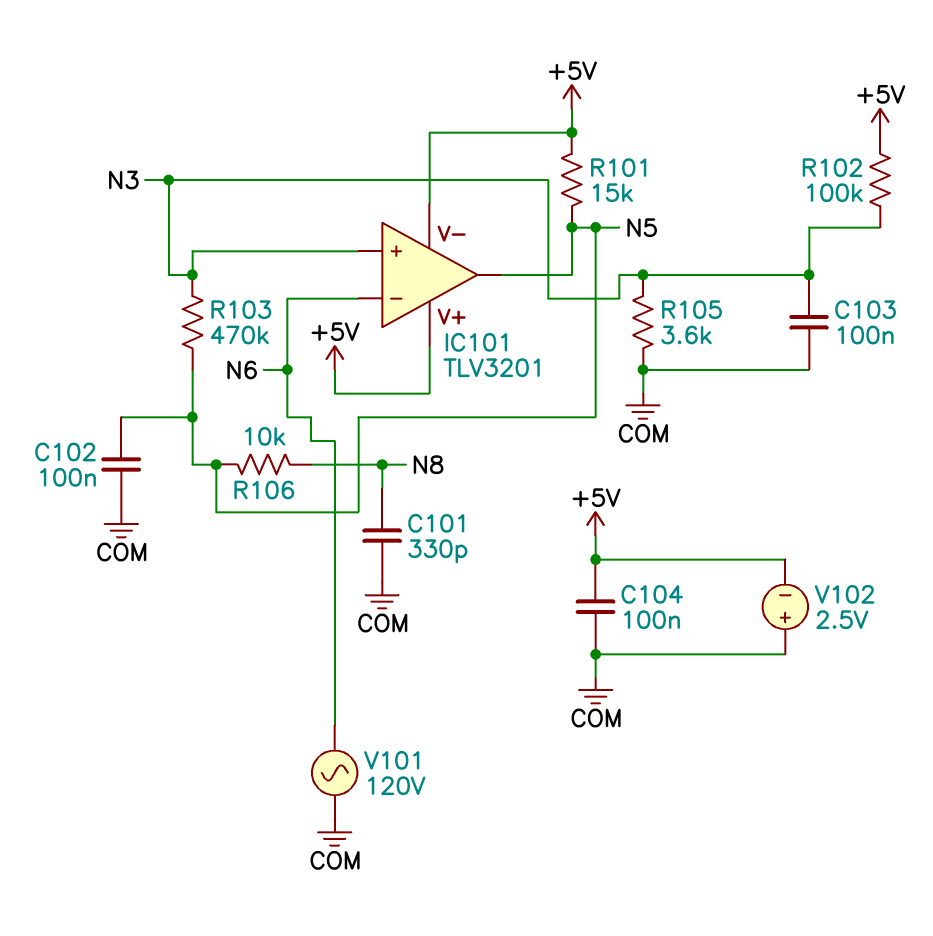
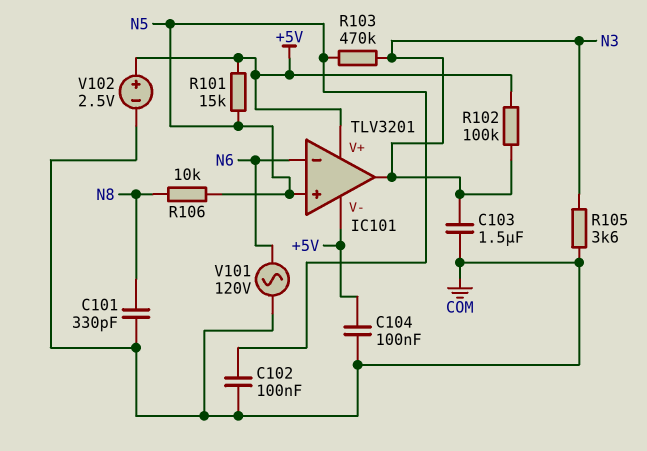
C103: 100nF (COM, N3) -> 1.5uF (COM, N3)
IC101 pin in+: N3 -> N5
IC101 pin out: N5 -> N3
V102: 2.5V (plus COM, minus +5V) -> 2.5V (plus +5V, minus COM)

